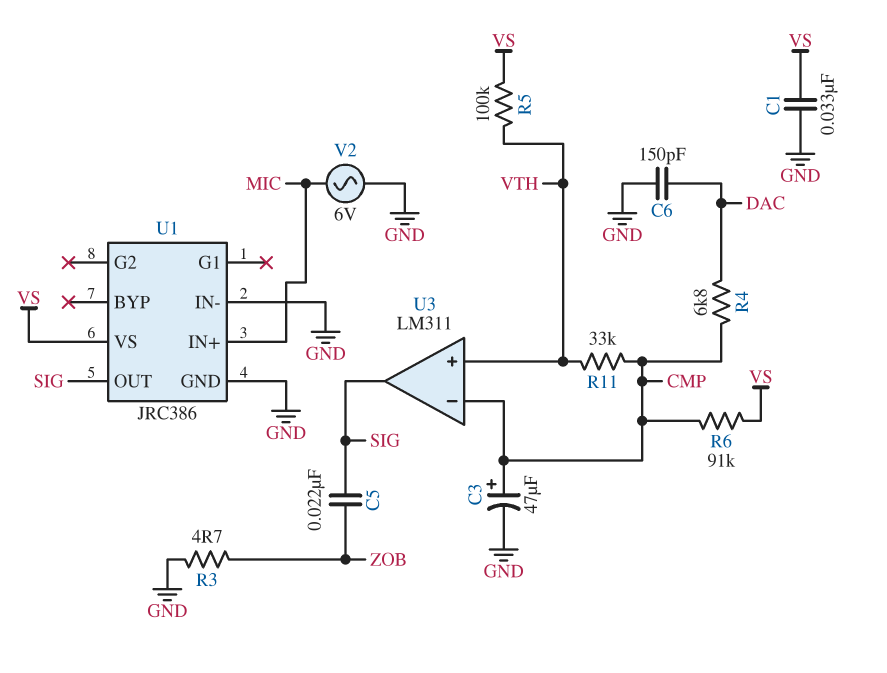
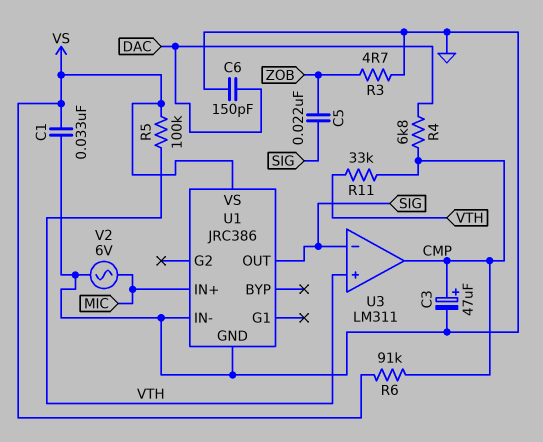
U3 pin in-: CMP -> SIG
U3 pin out: SIG -> CMP

